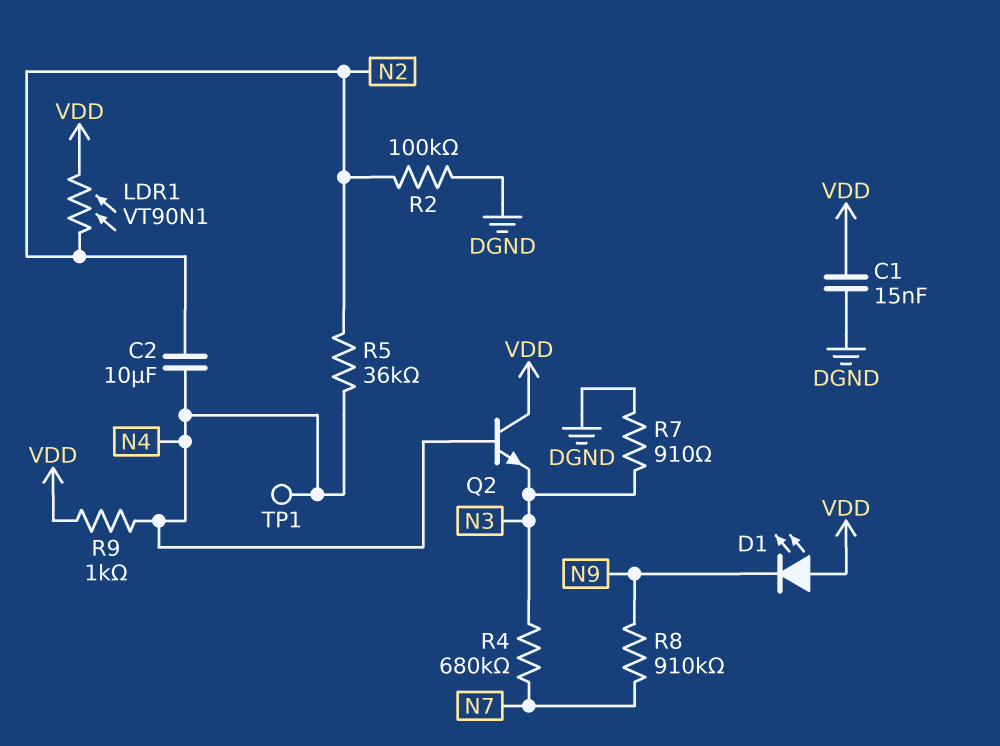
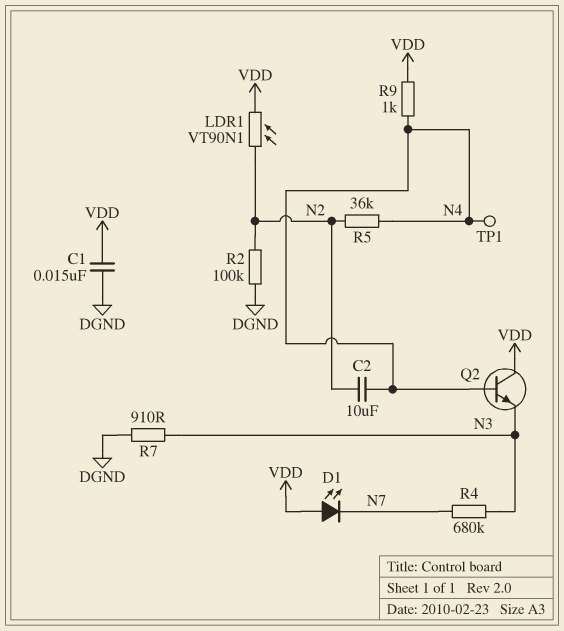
D1: LED (A VDD, K N9) -> LED (A VDD, K N7)
R8: 910k (N7, N9) -> none

